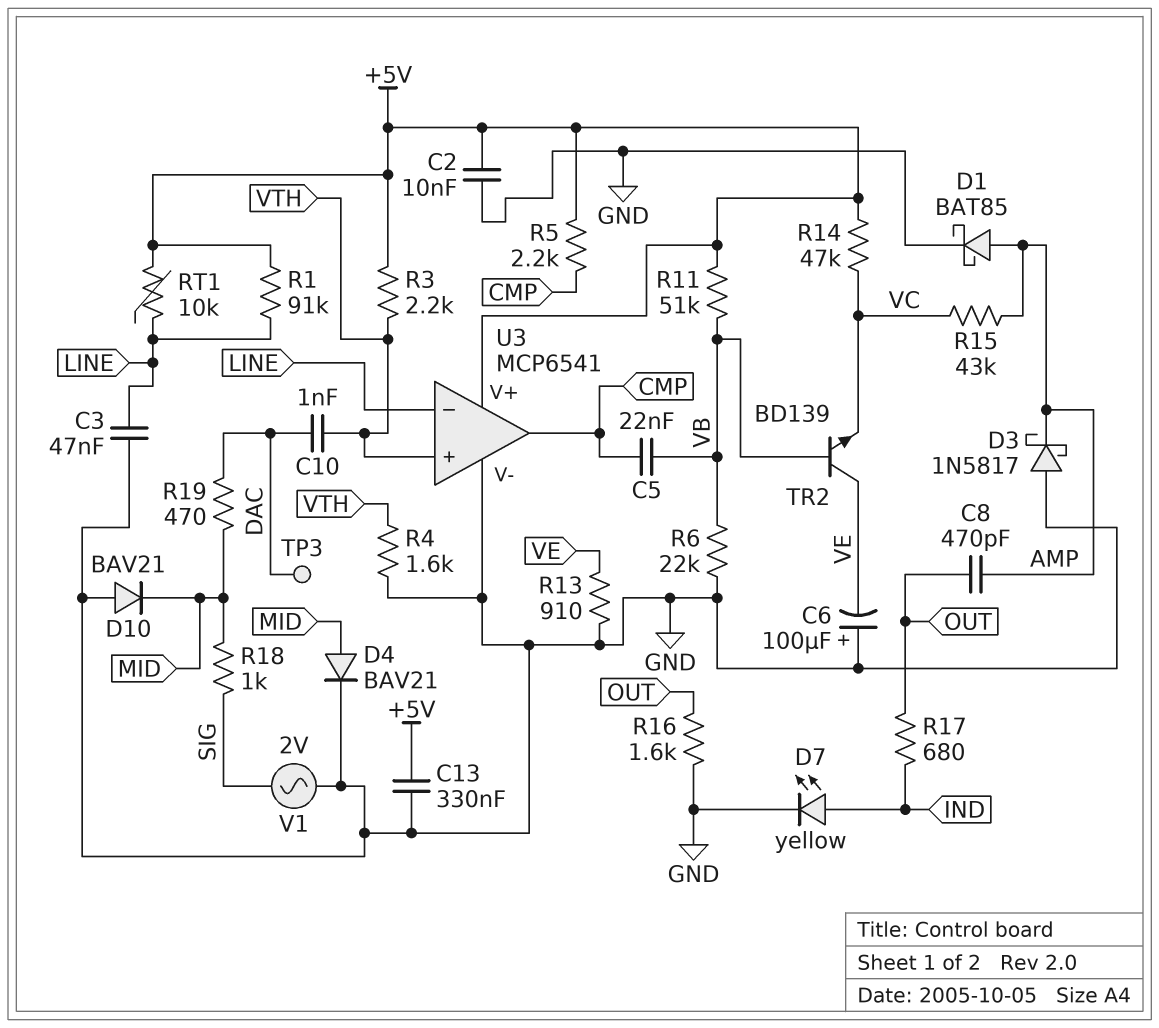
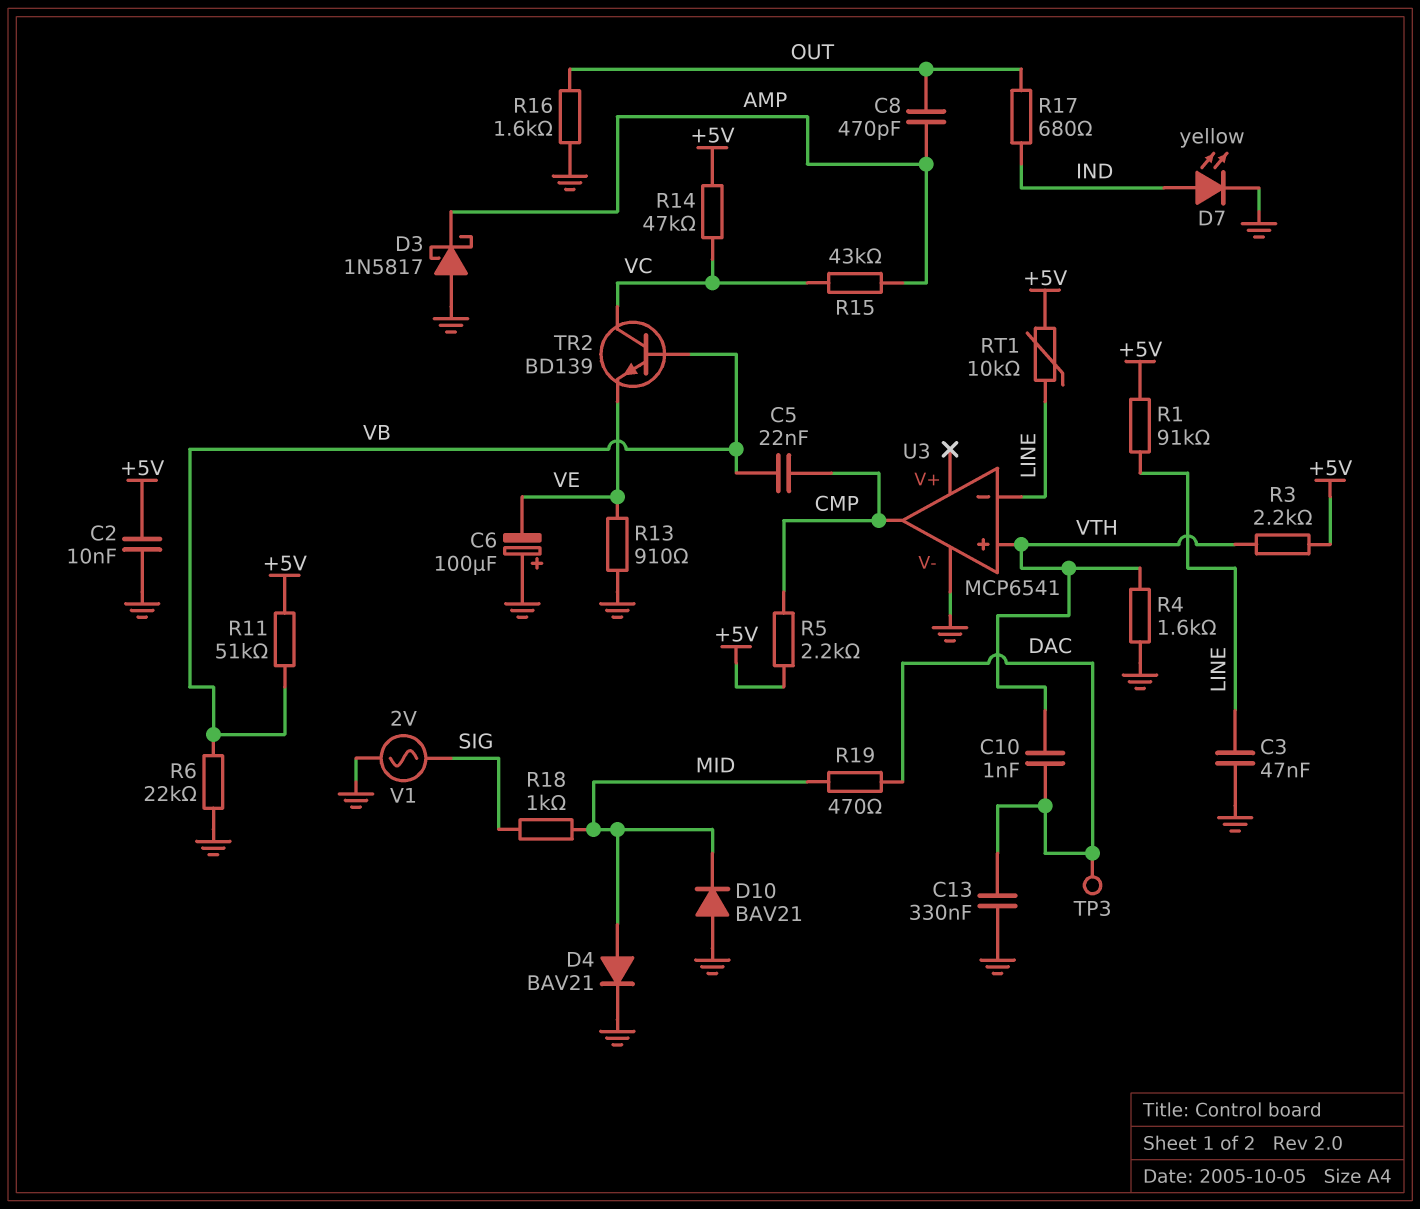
C13: 330nF (+5V, GND) -> 330nF (DAC, GND)
D1: schottky BAT85 (A AMP, K GND) -> none
TR2: NPN BD139 (B VB, C VE, E VC) -> NPN BD139 (B VB, C VC, E VE)
U3 pin V+: +5V -> none

